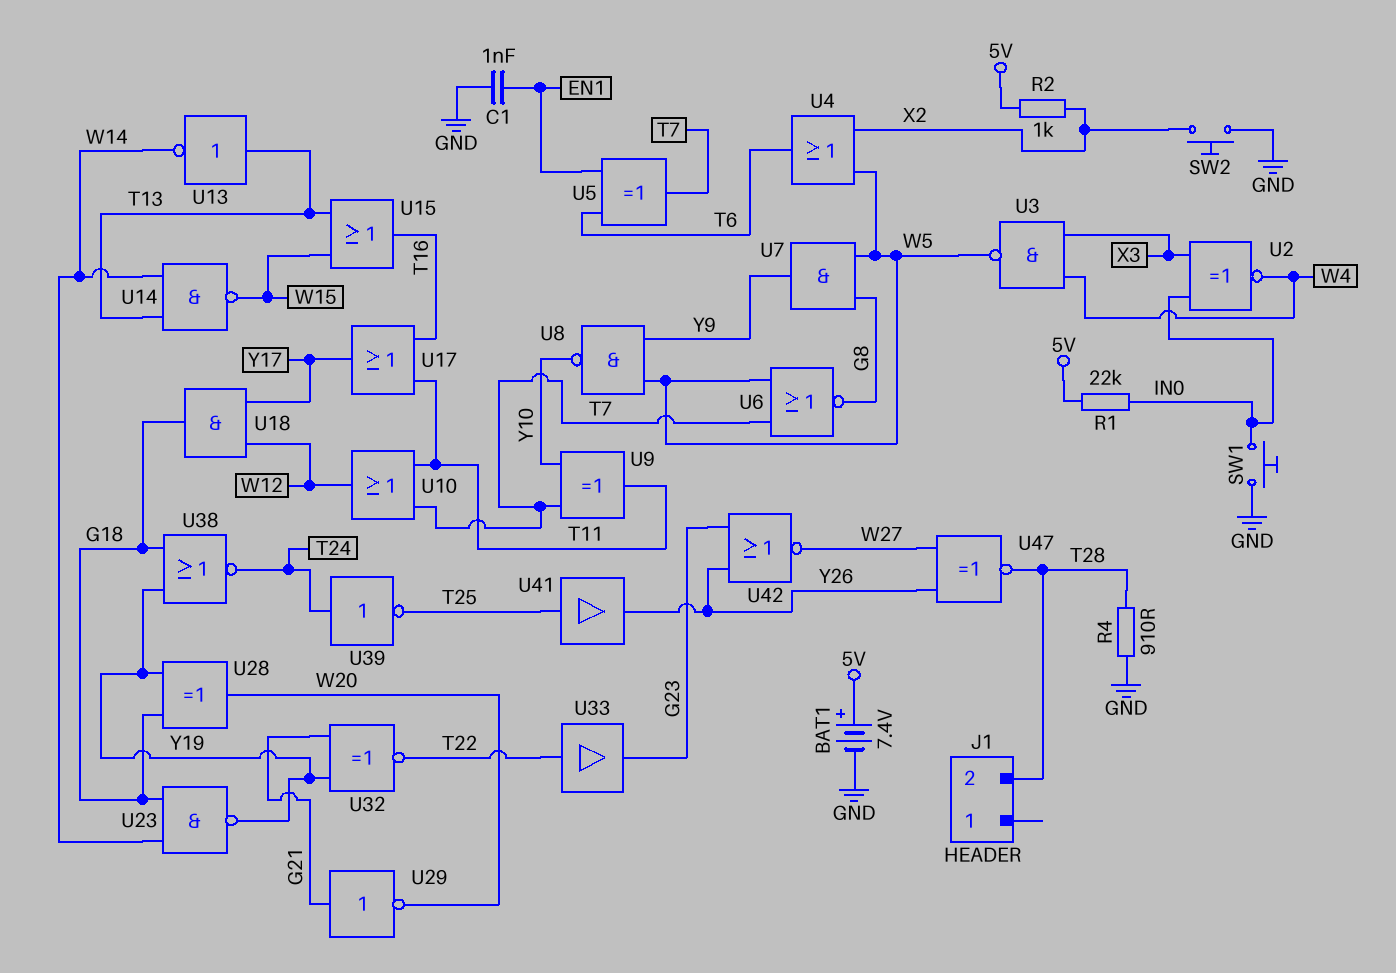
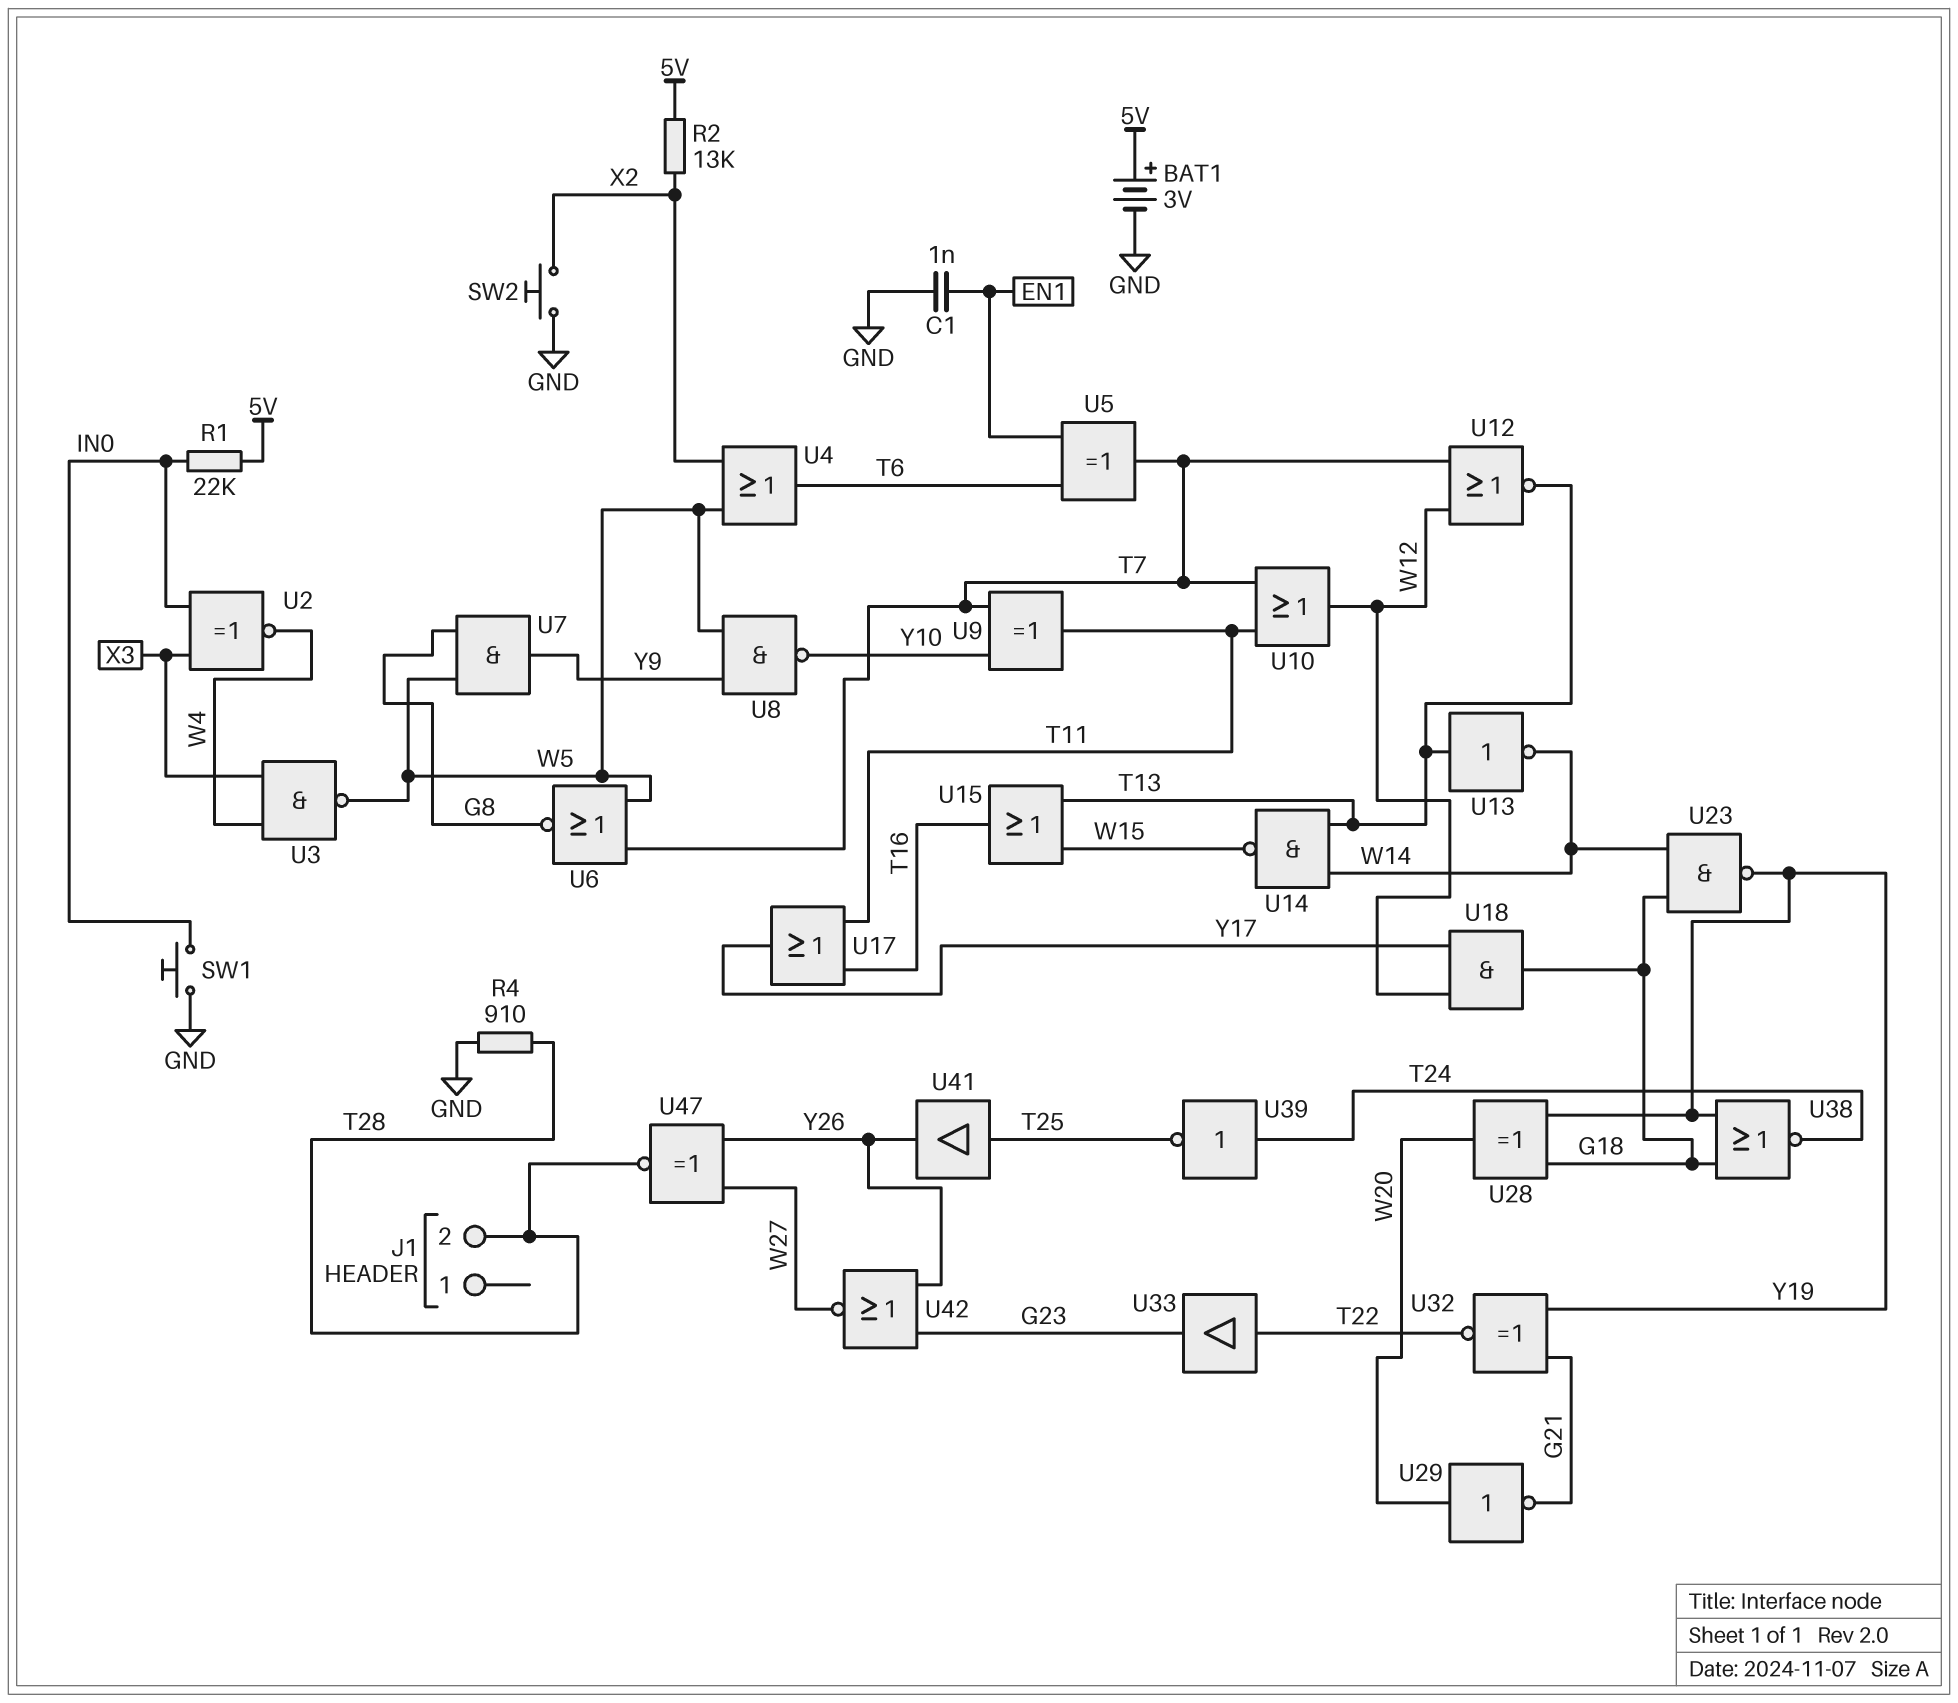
BAT1: 7.4V (plus 5V, minus GND) -> 3V (plus 5V, minus GND)
R2: 1k (5V, X2) -> 13k (5V, X2)
U12: none -> NOR (in T7, in W12, out T13)
U29: NOT (in G21, out W20) -> NOT (in W20, out G21)

